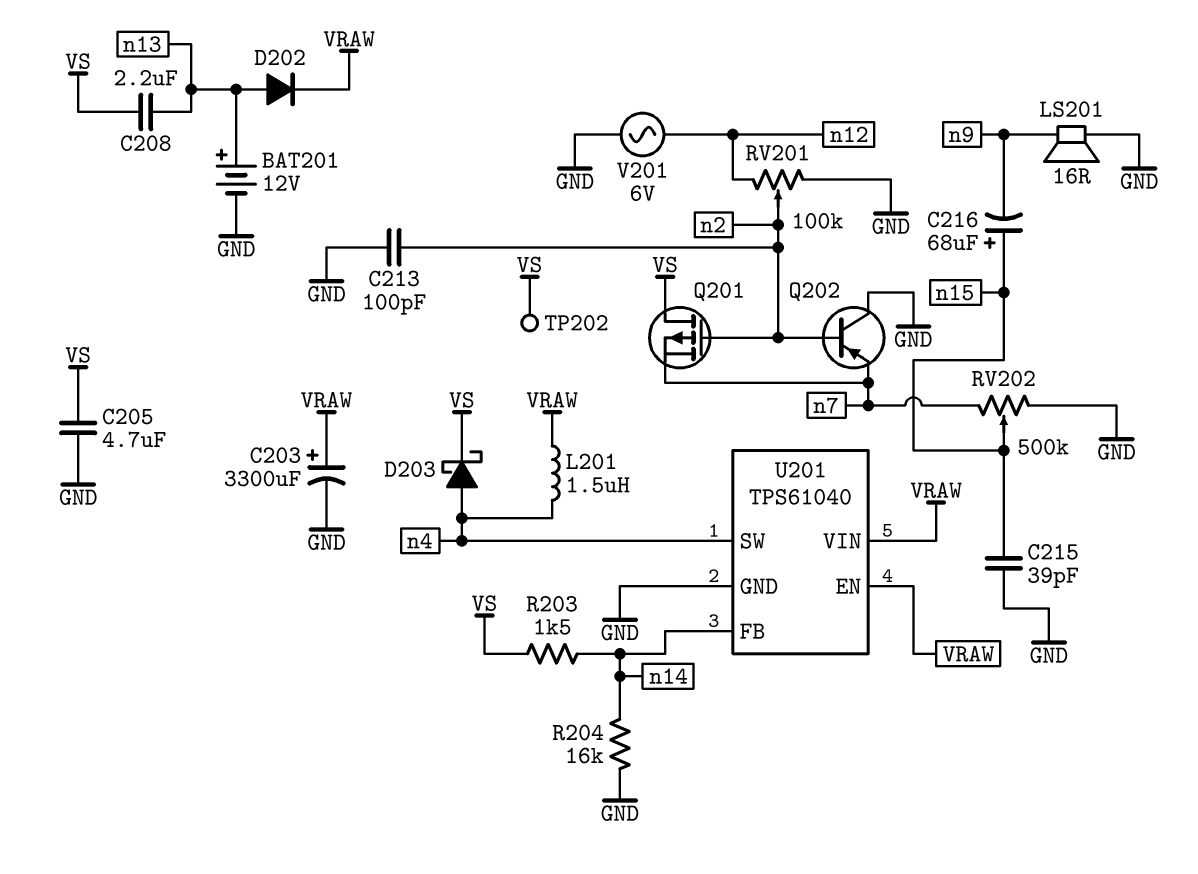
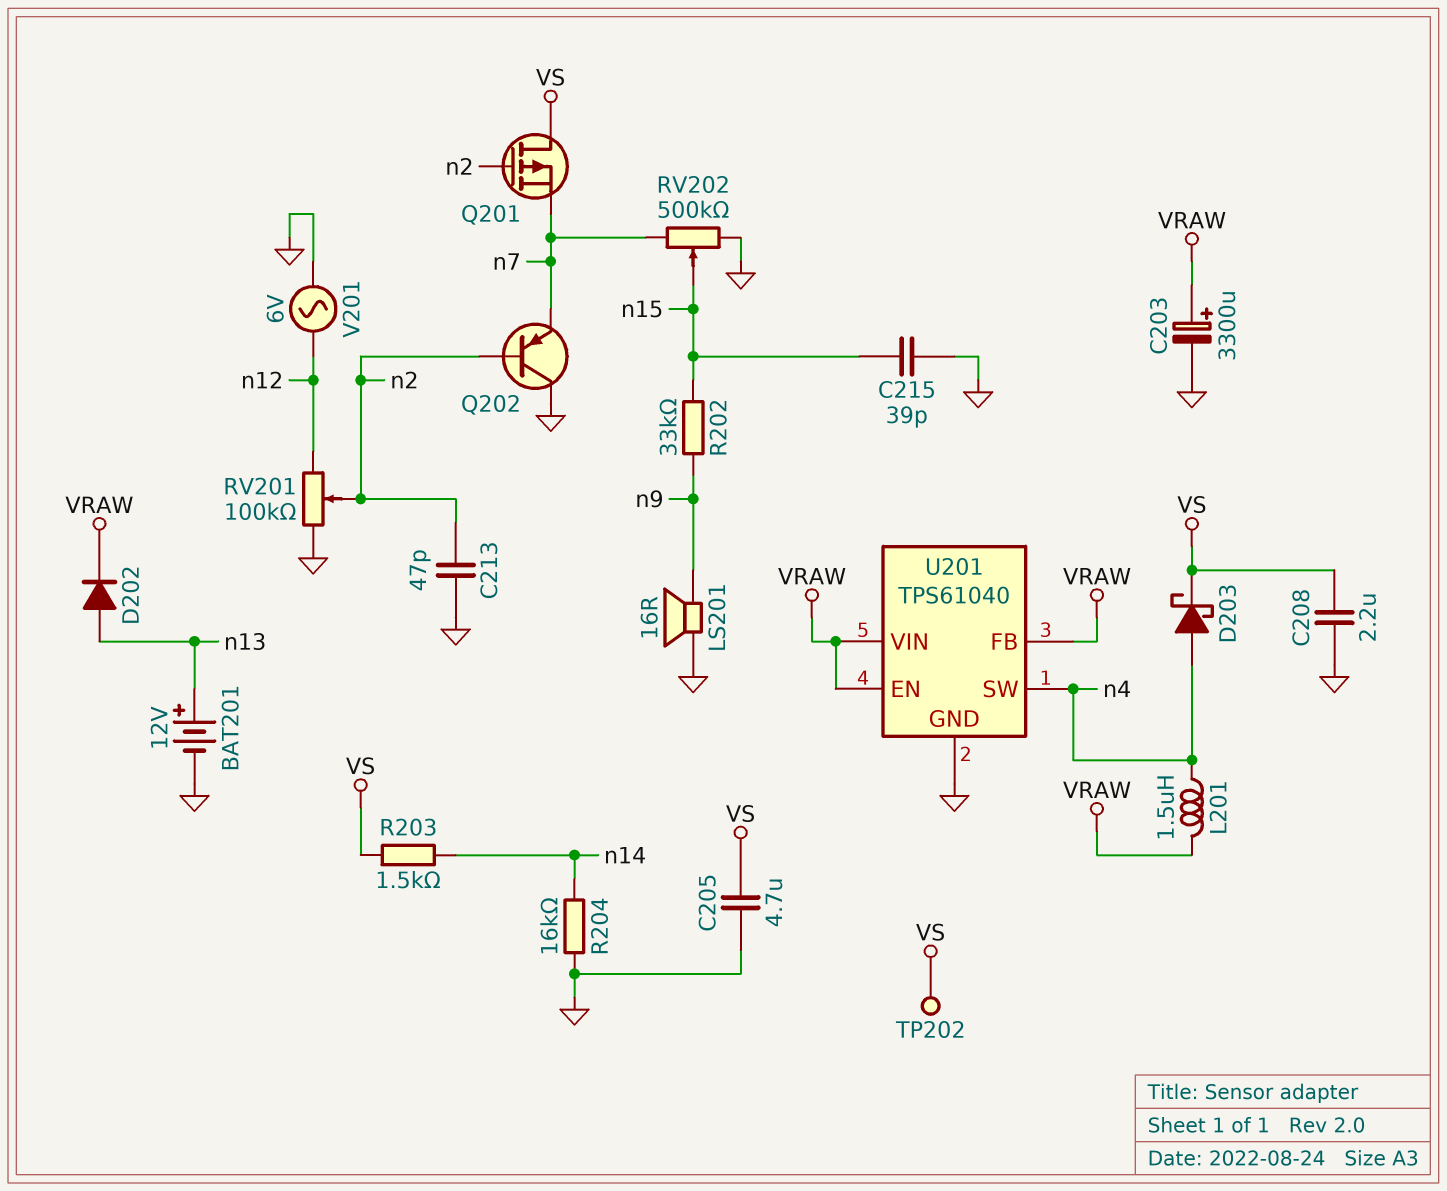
C208: 2.2uF (VS, n13) -> 2.2uF (GND, VS)
C213: 100pF (GND, n2) -> 47pF (GND, n2)
C216: 68uF (plus n15, minus n9) -> none
R202: none -> 33k (n9, n15)
U201 pin FB: n14 -> VRAW

